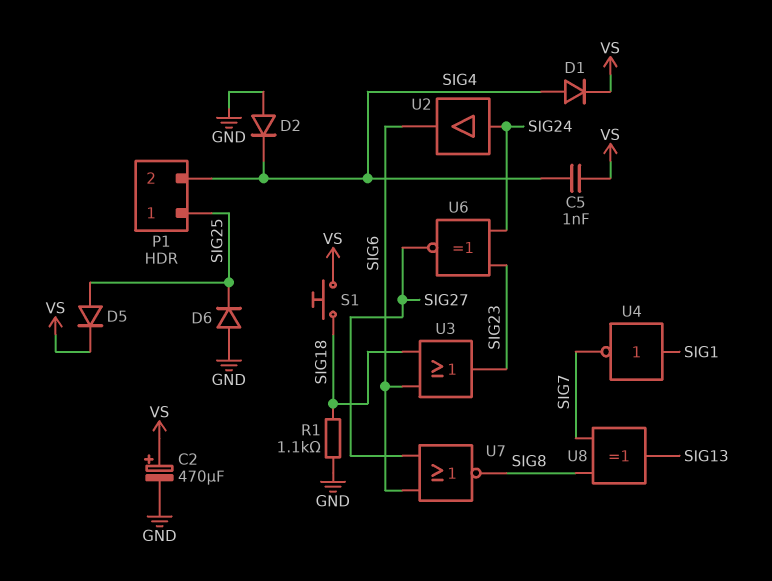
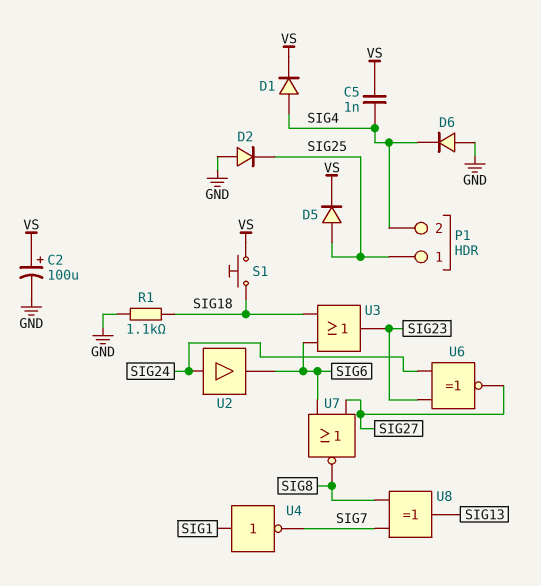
C2: 470uF (plus VS, minus GND) -> 100uF (plus VS, minus GND)
D2: diode (A GND, K SIG4) -> diode (A GND, K SIG25)
D6: diode (A GND, K SIG25) -> diode (A GND, K SIG4)

